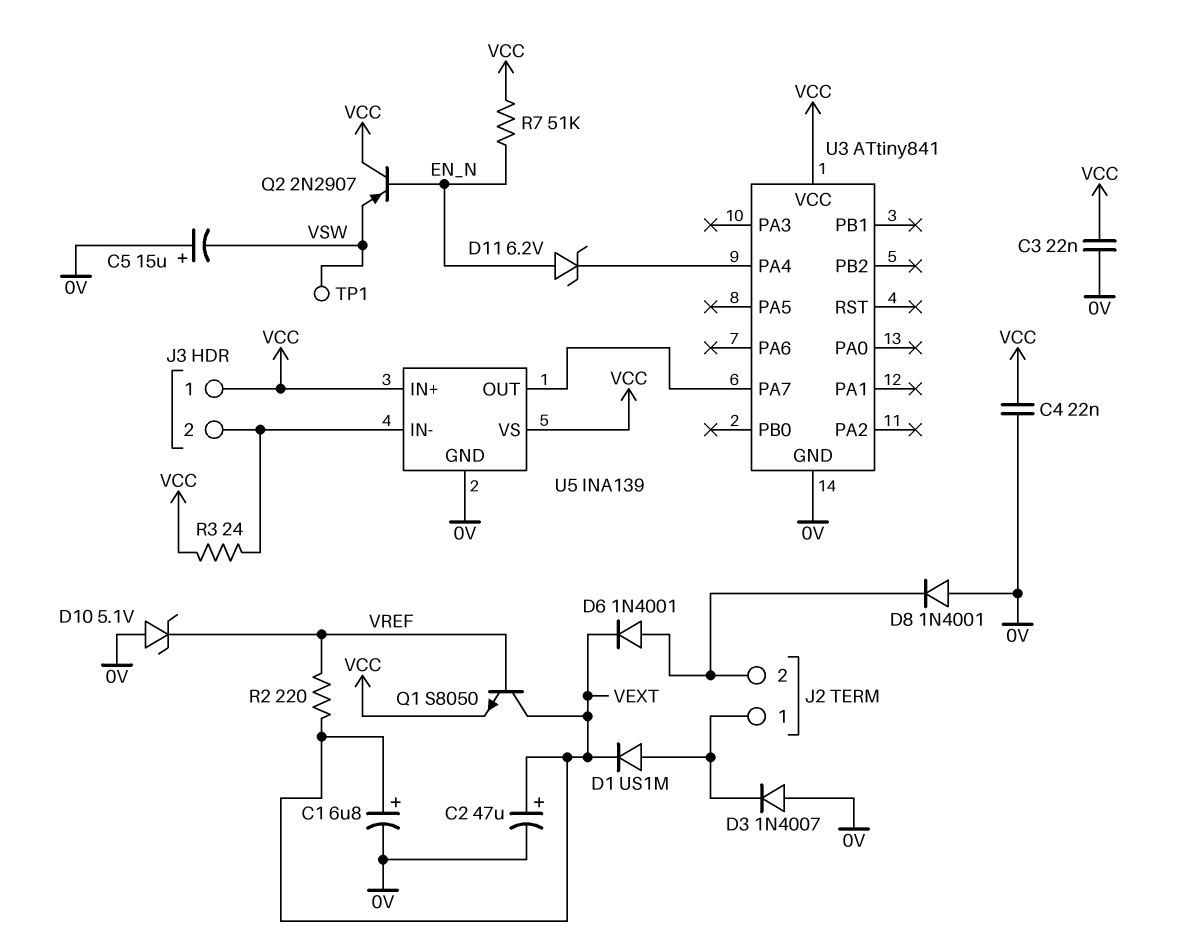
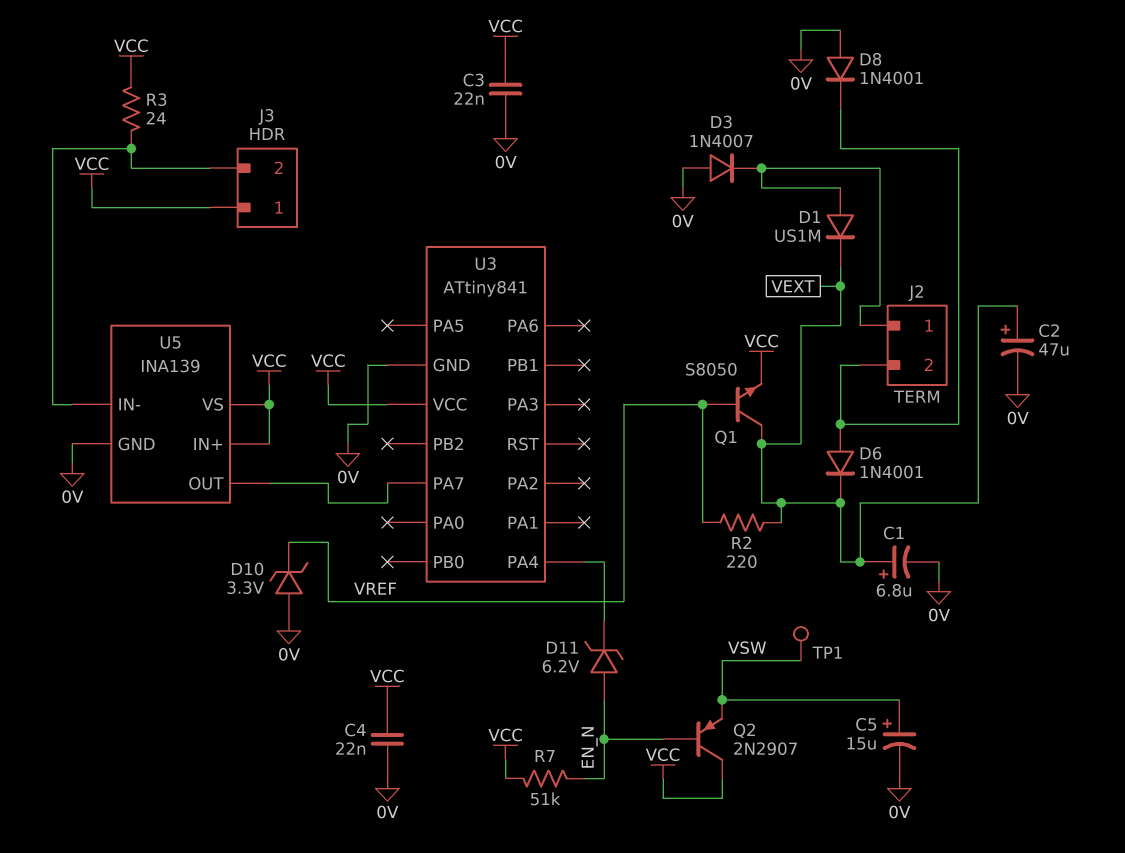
C5: 15uF (plus 0V, minus VSW) -> 15uF (plus VSW, minus 0V)
D10: zener 5.1V (A 0V, K VREF) -> zener 3.3V (A 0V, K VREF)

